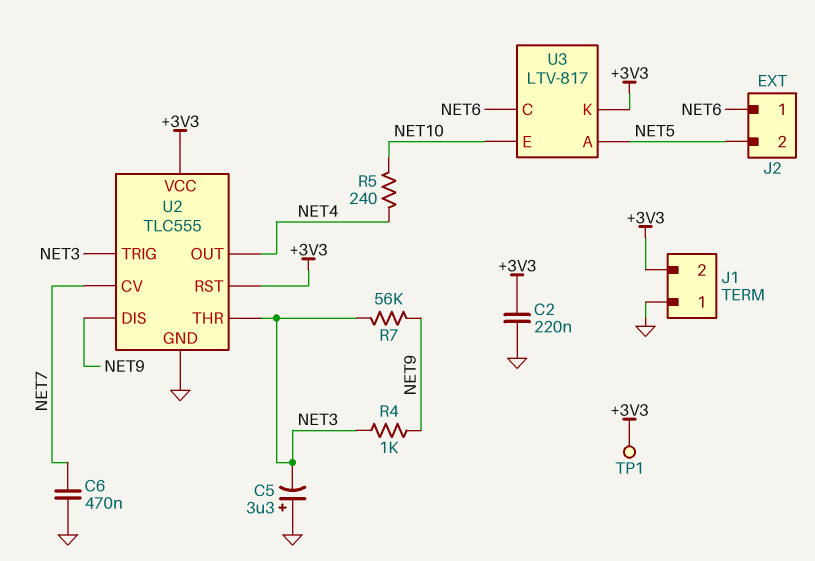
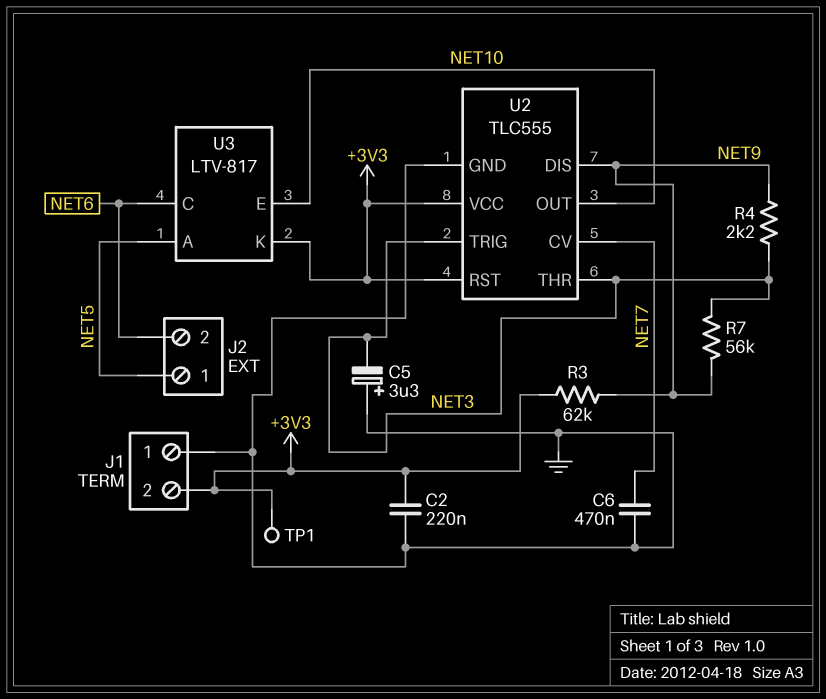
J2 pin 1: NET6 -> NET5
J2 pin 2: NET5 -> NET6
R3: none -> 62k (+3V3, NET9)
R4: 1k (NET3, NET9) -> 2.2k (NET3, NET9)
R5: 240 (NET4, NET10) -> none
U2 pin OUT: NET4 -> NET10

